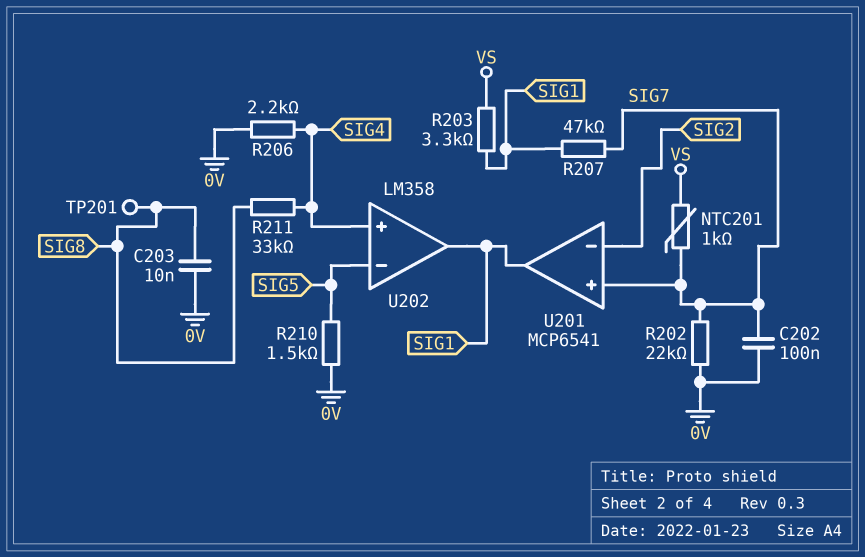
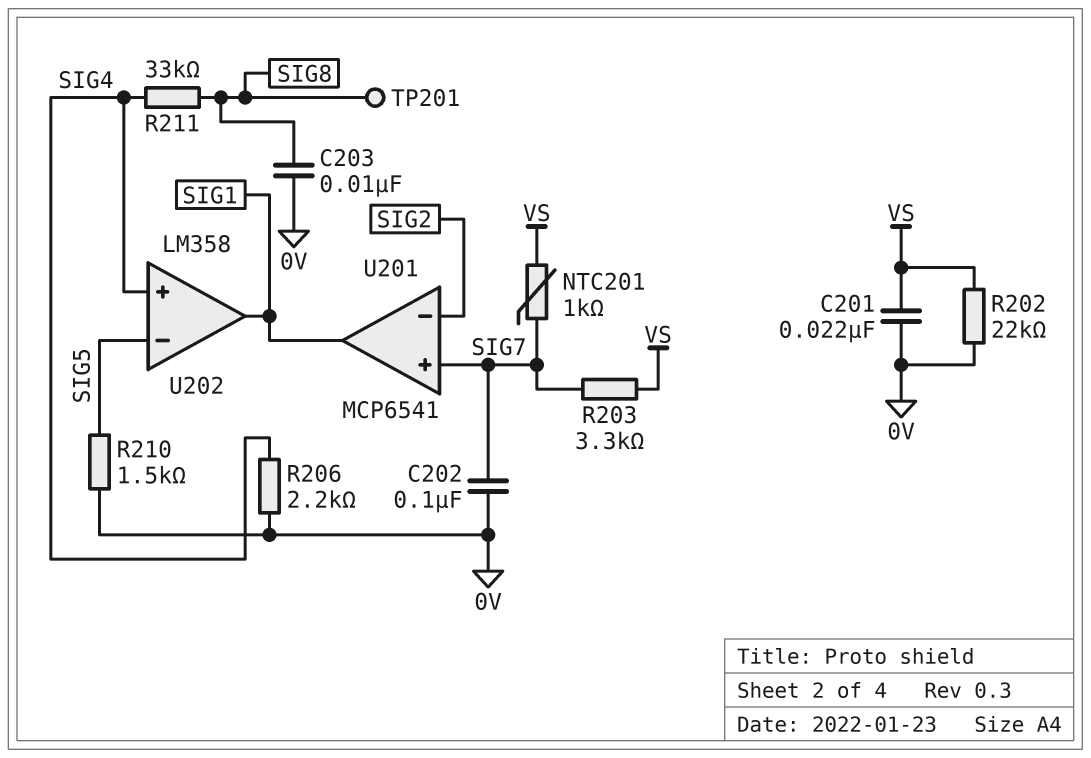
C201: none -> 22nF (0V, VS)
R202: 22k (0V, SIG7) -> 22k (0V, VS)
R203: 3.3k (SIG1, VS) -> 3.3k (SIG7, VS)
R207: 47k (SIG1, SIG7) -> none

